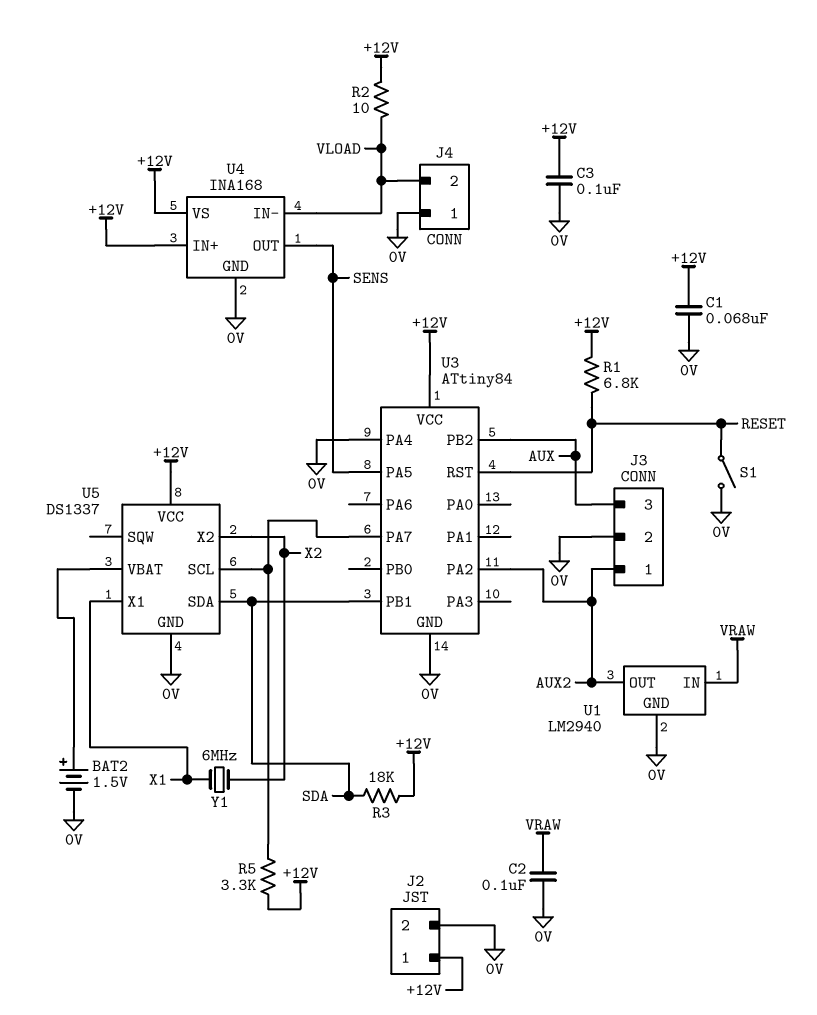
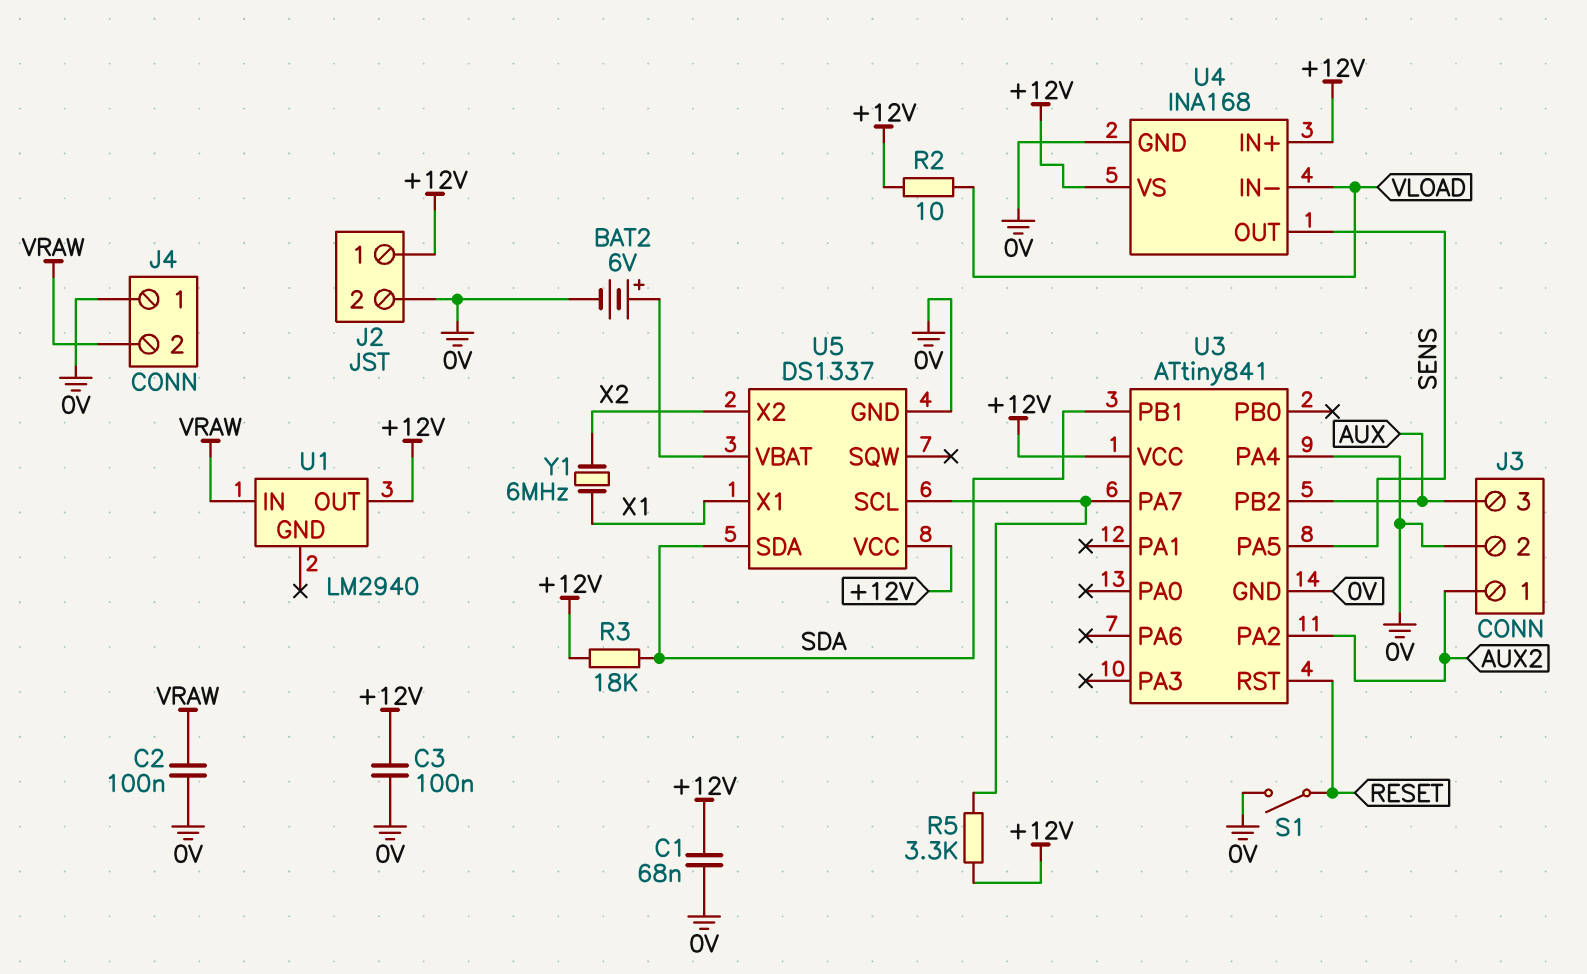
BAT2: 1.5V (plus U5/VBAT, minus 0V) -> 6V (plus U5/VBAT, minus 0V)
J4 pin 2: VLOAD -> VRAW
R1: 6.8k (+12V, RESET) -> none
U1 pin GND: 0V -> none
U1 pin OUT: AUX2 -> +12V
U3: ATtiny84 -> ATtiny841

